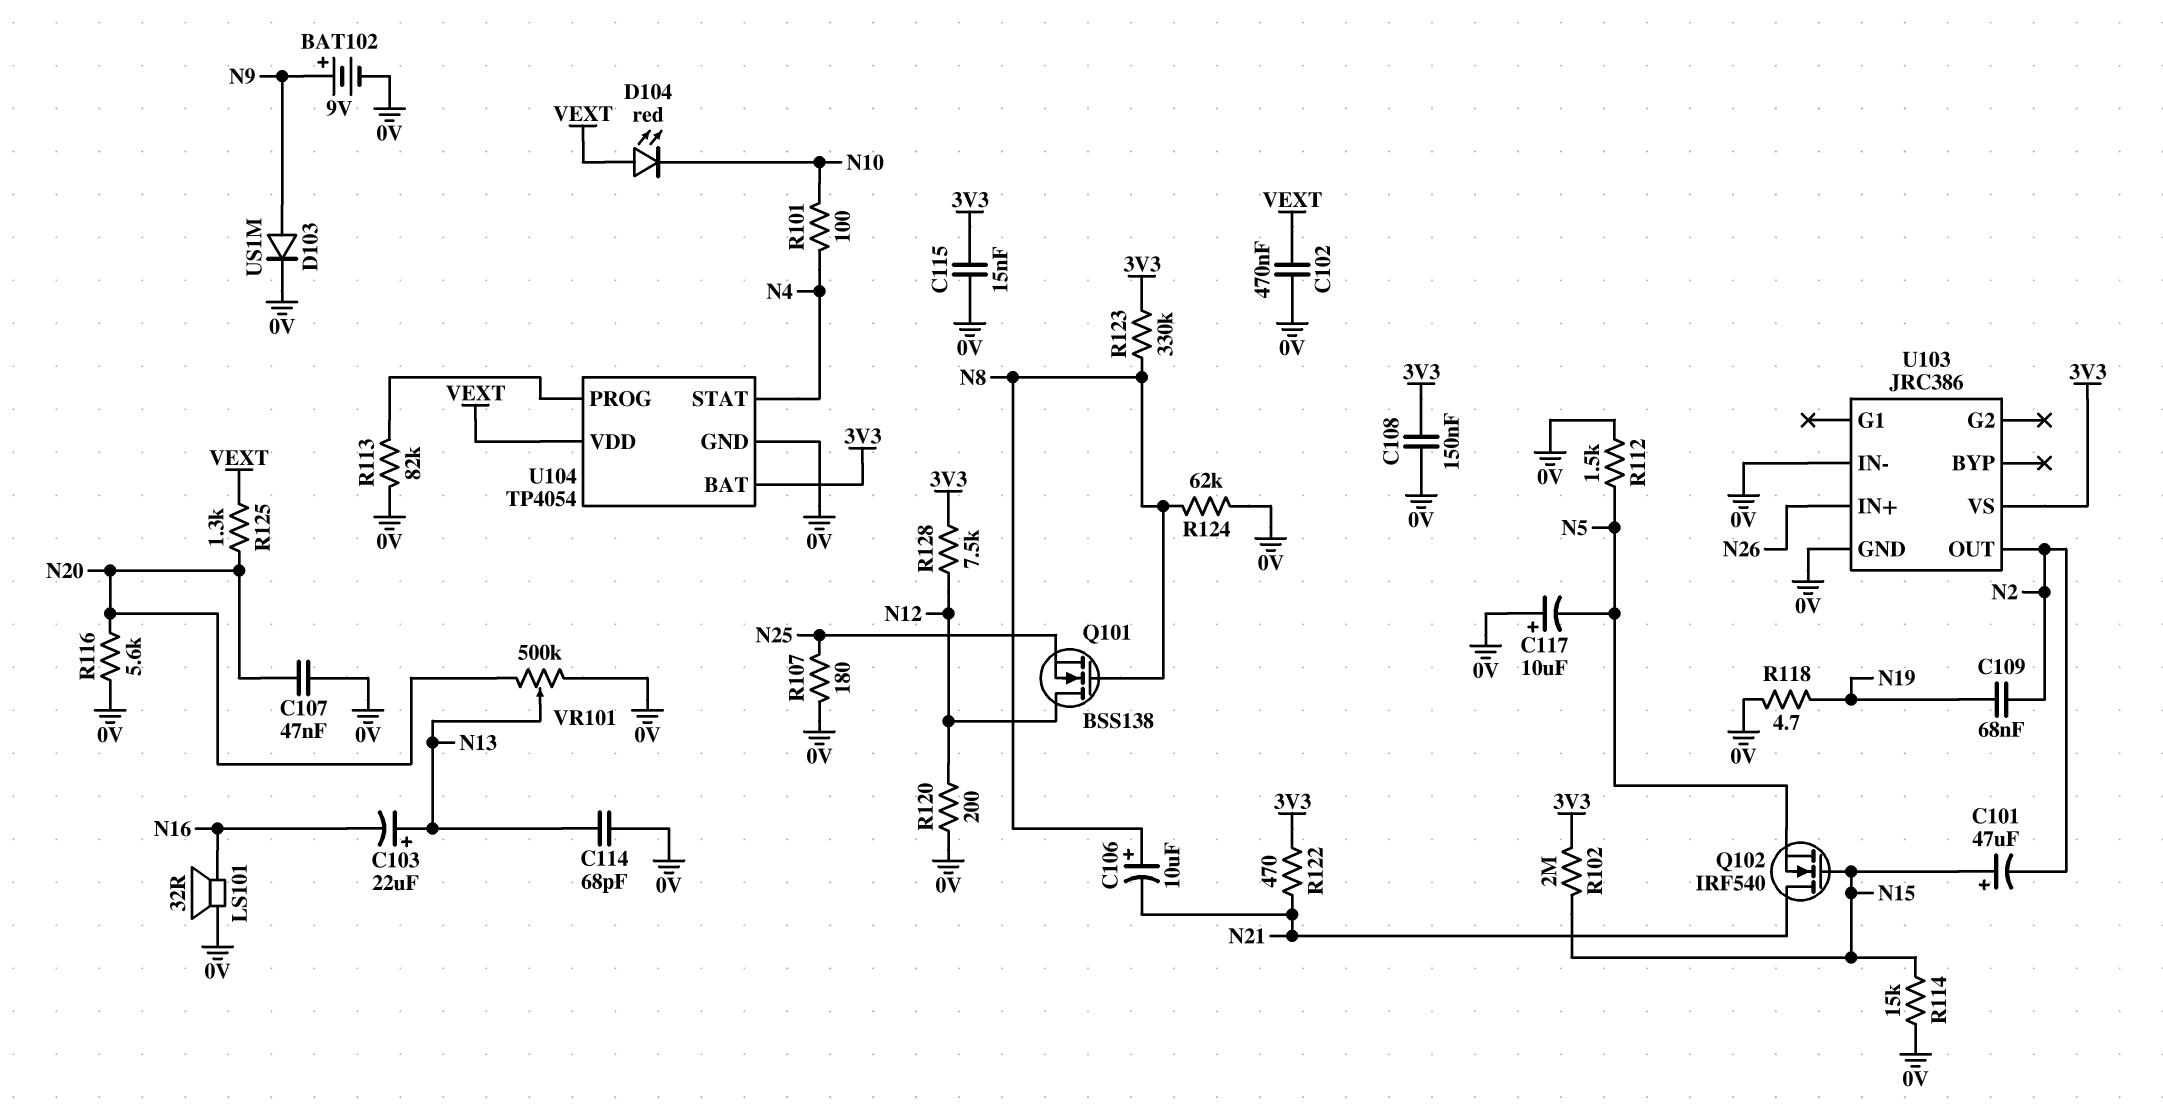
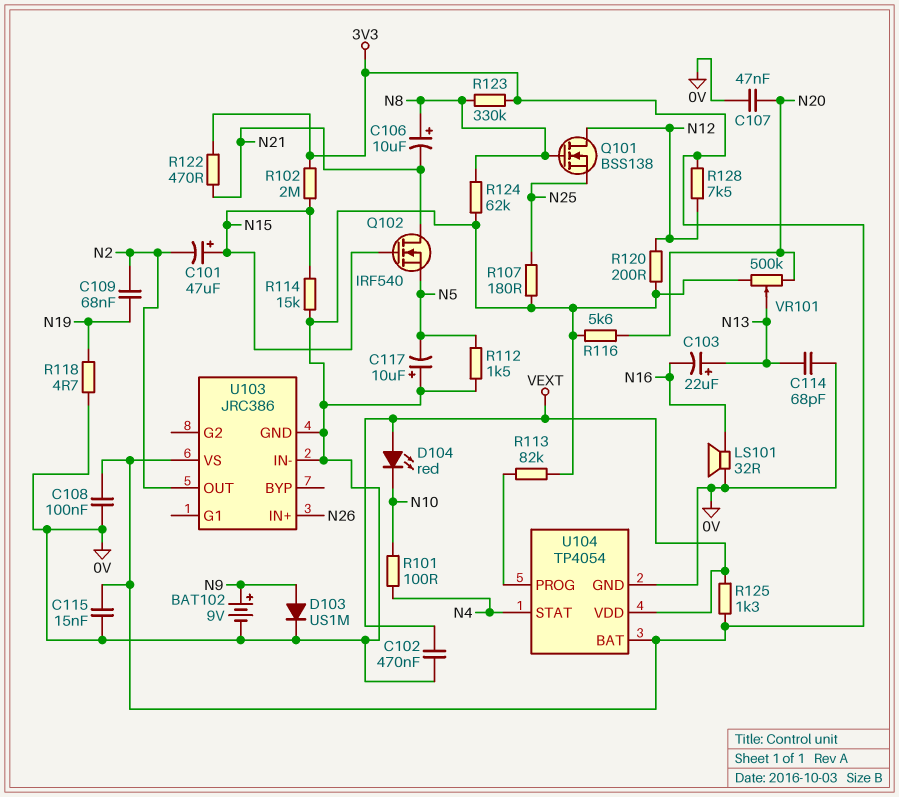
C108: 150nF (0V, 3V3) -> 100nF (0V, 3V3)
R125: 1.3k (N20, VEXT) -> 1.3k (3V3, VEXT)

